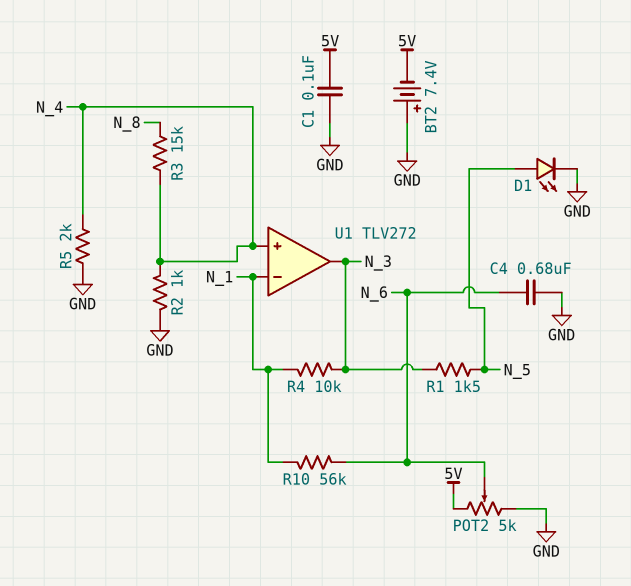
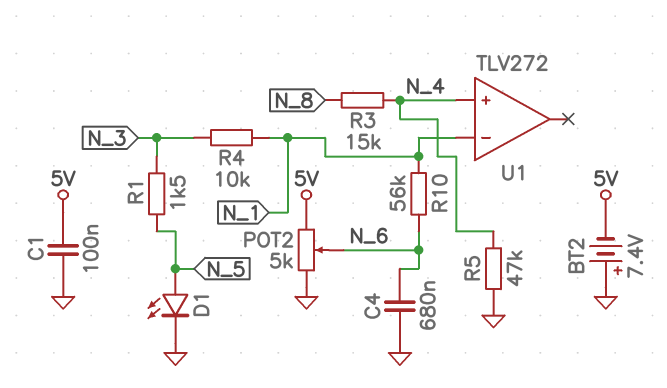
R2: 1k (GND, N_4) -> none
R5: 2k (GND, N_4) -> 47k (GND, N_4)
U1 pin out: N_3 -> none

